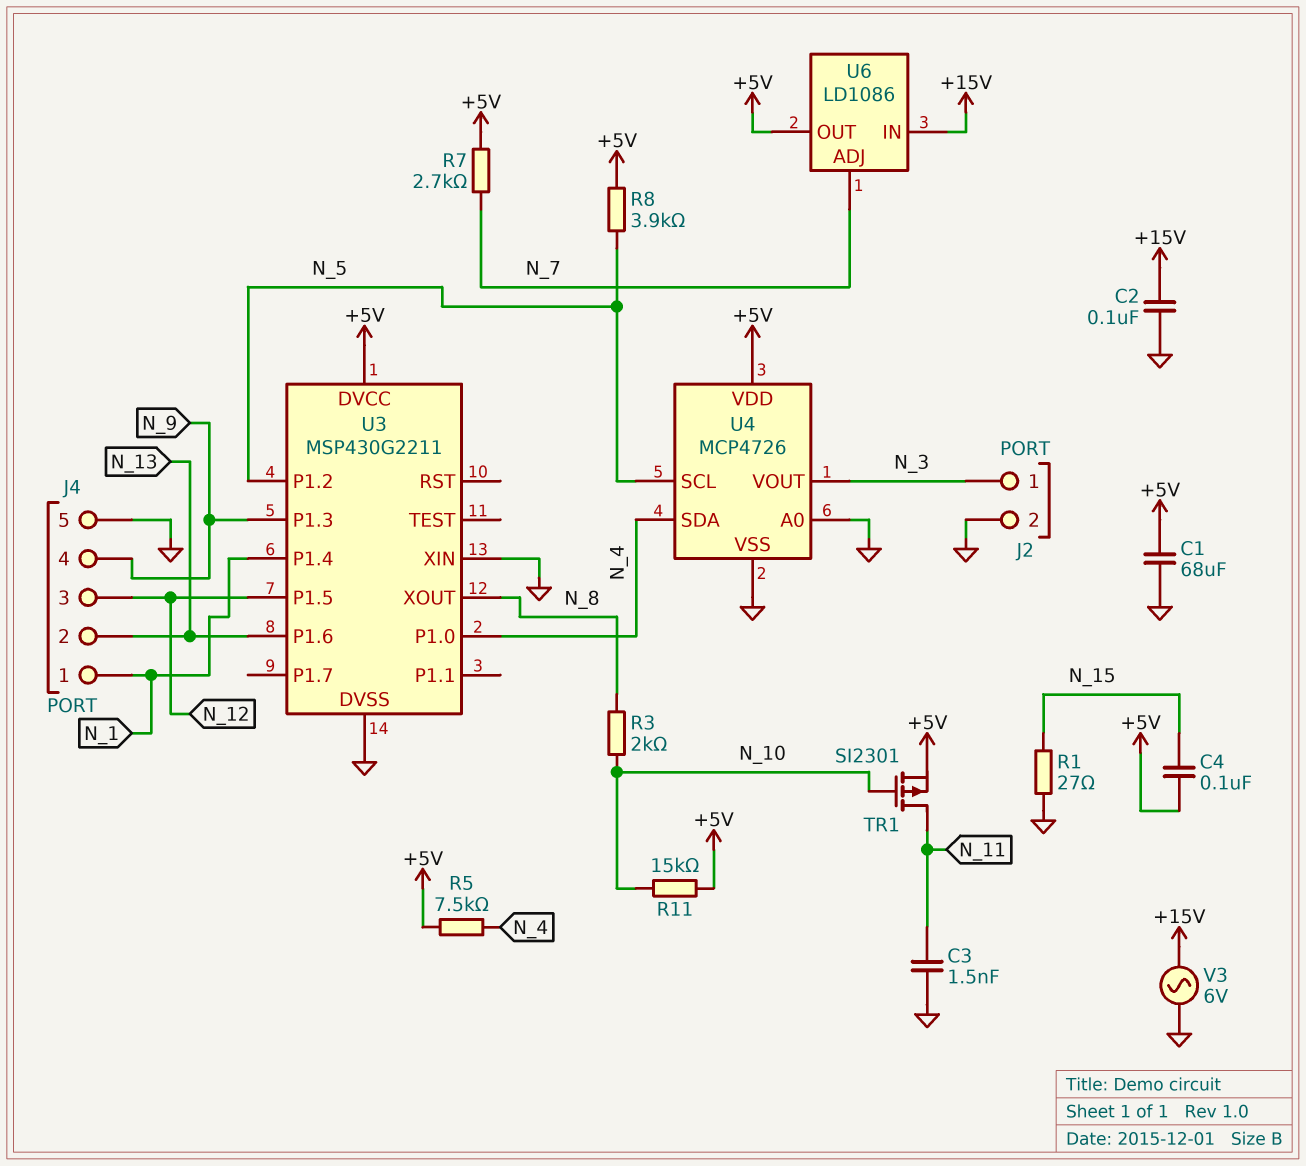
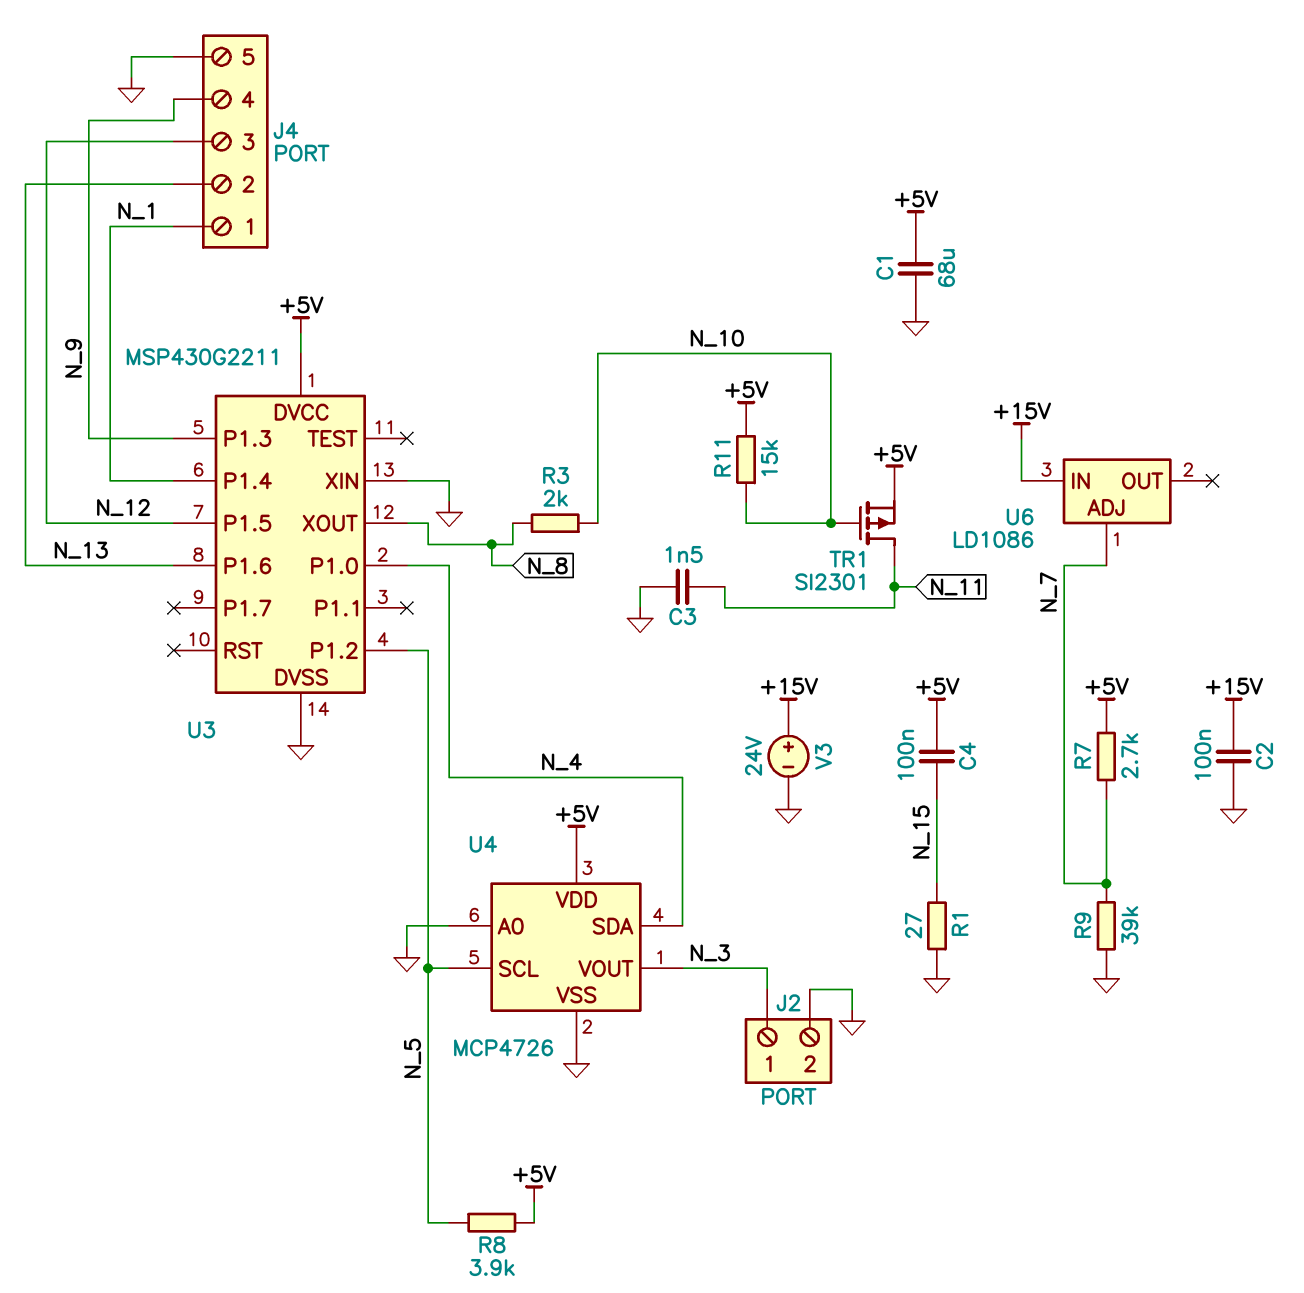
R5: 7.5k (+5V, N_4) -> none
R9: none -> 39k (GND, N_7)
U6 pin OUT: +5V -> none
V3: AC 6V (+15V, GND) -> 24V (plus +15V, minus GND)

